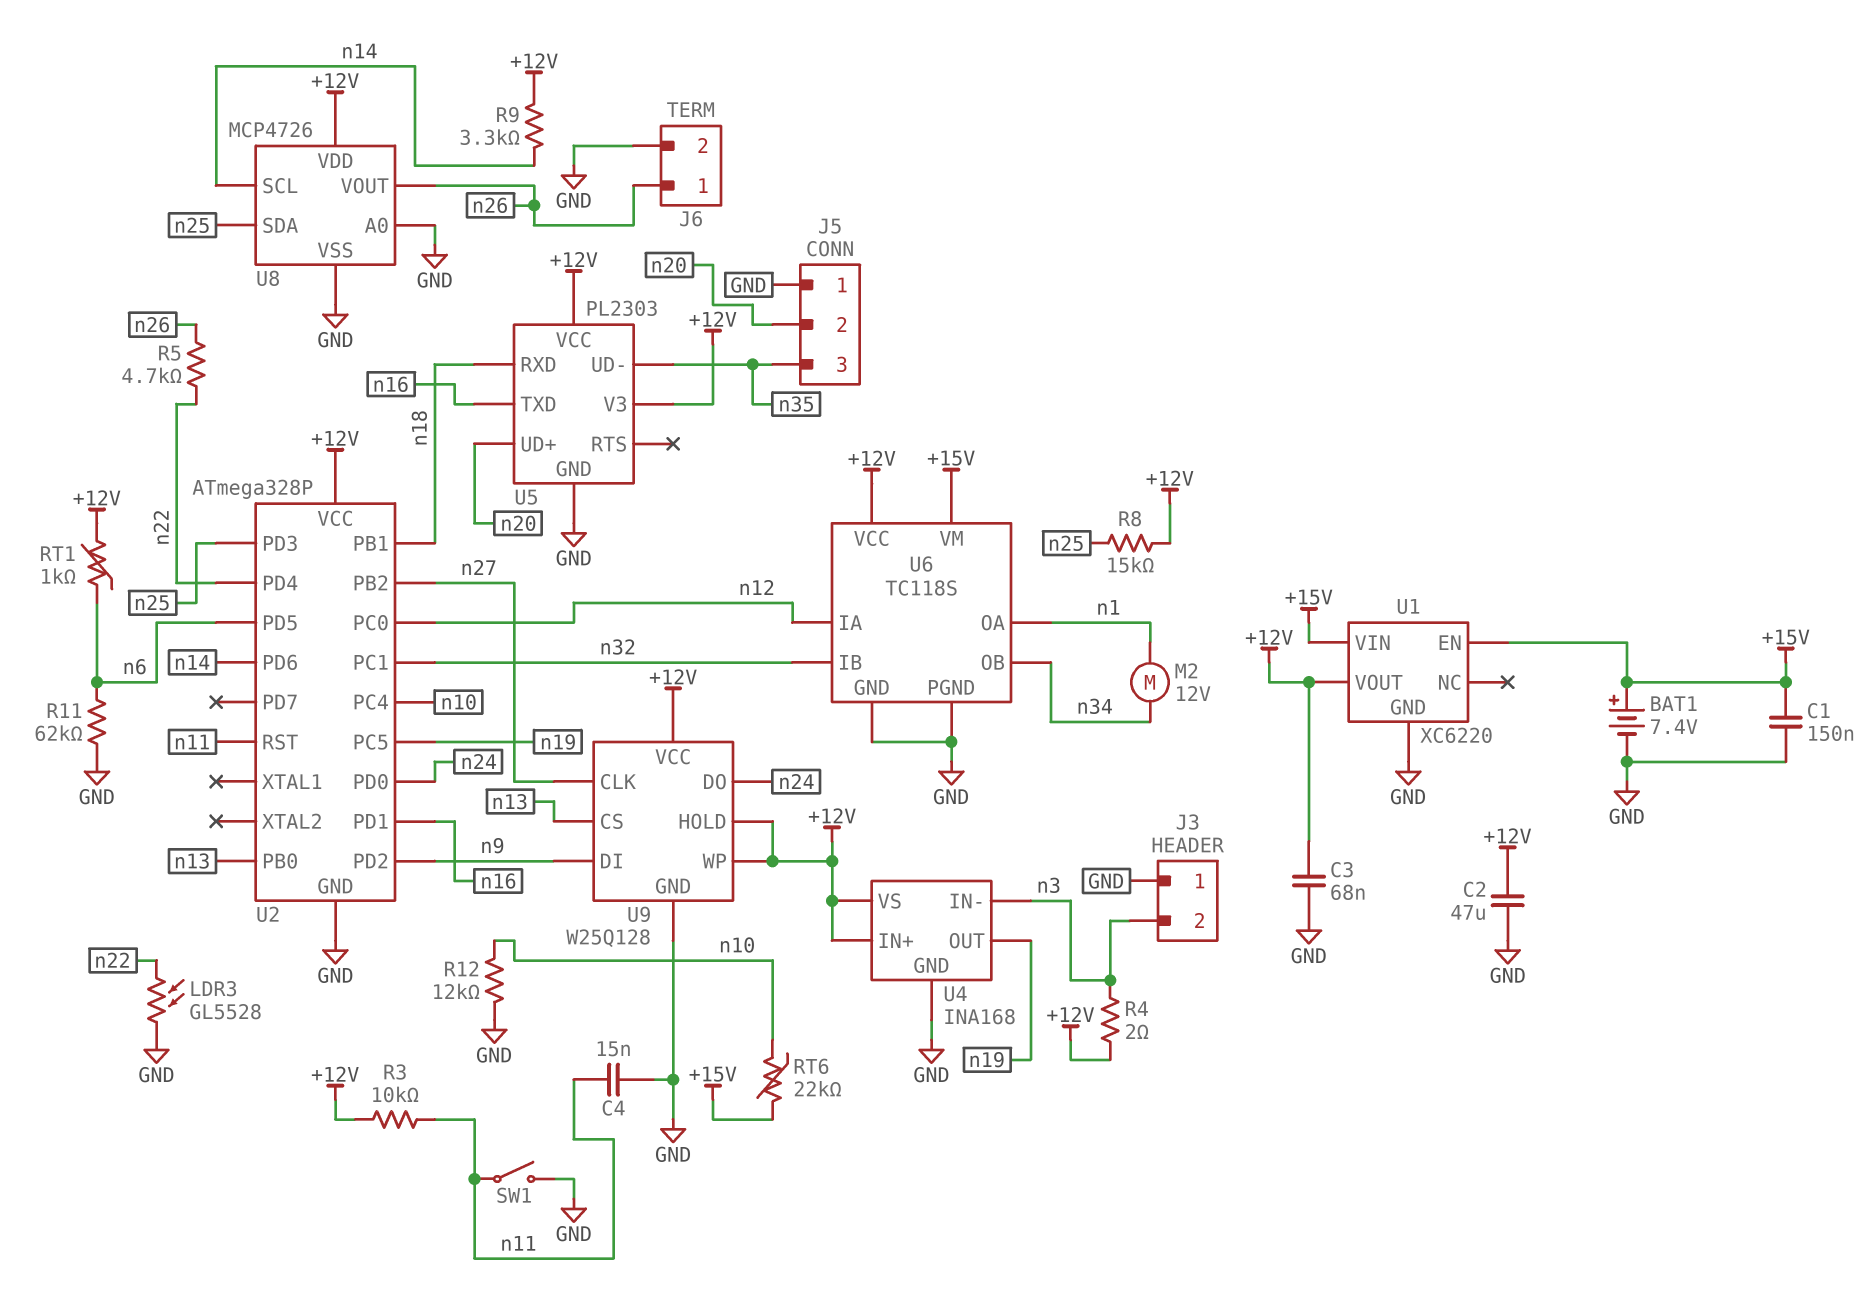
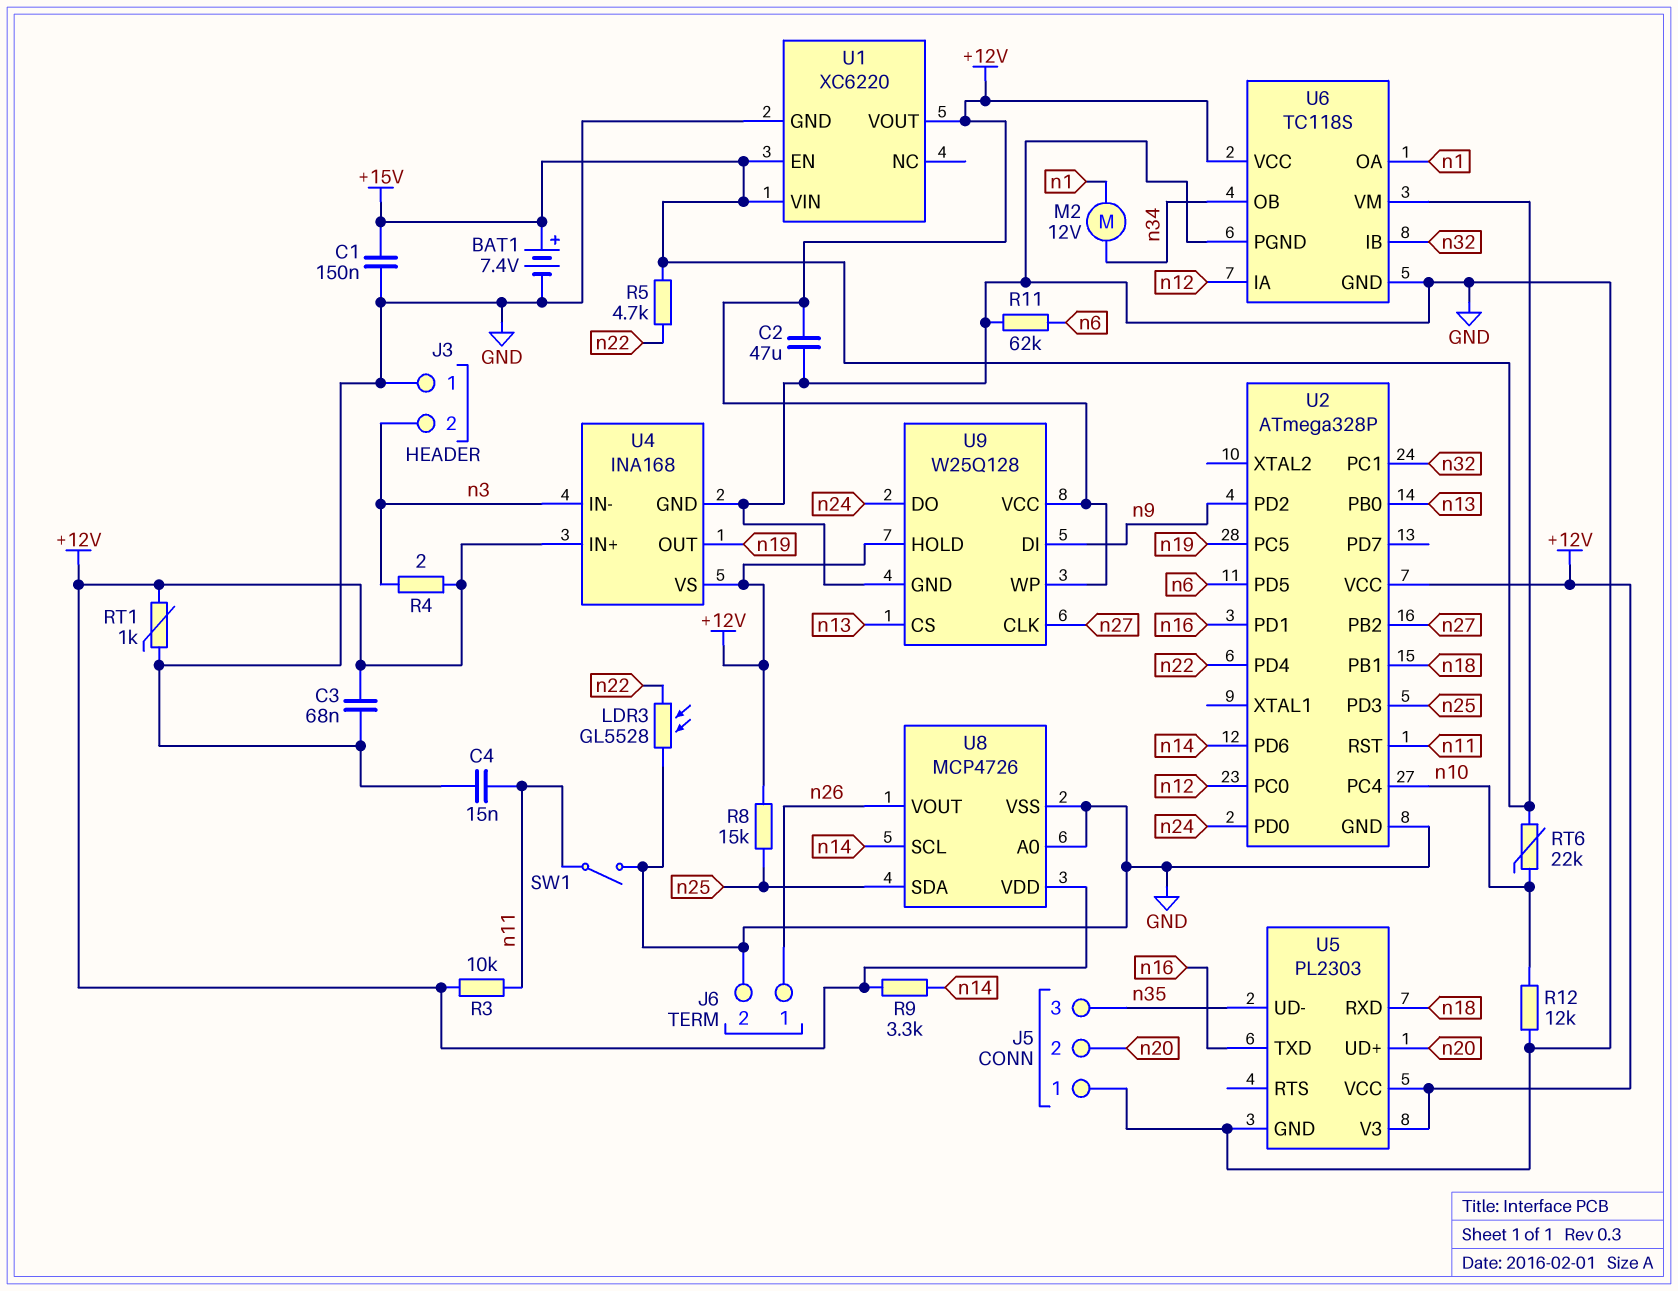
R5: 4.7k (n22, n26) -> 4.7k (+15V, n22)
RT1: 1k (+12V, n6) -> 1k (+12V, GND)

